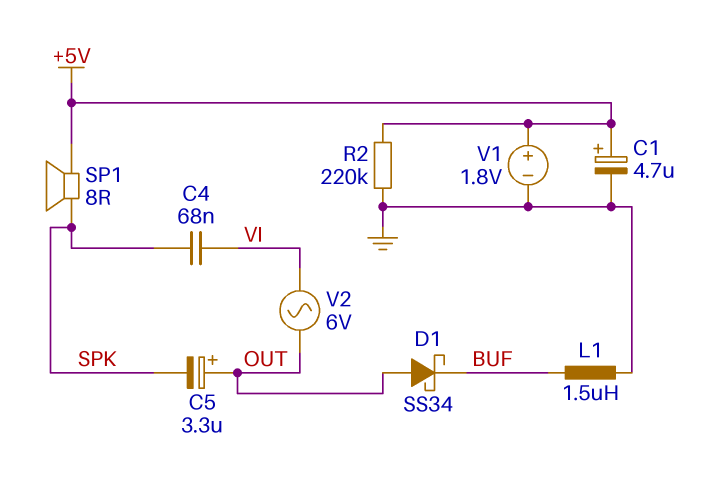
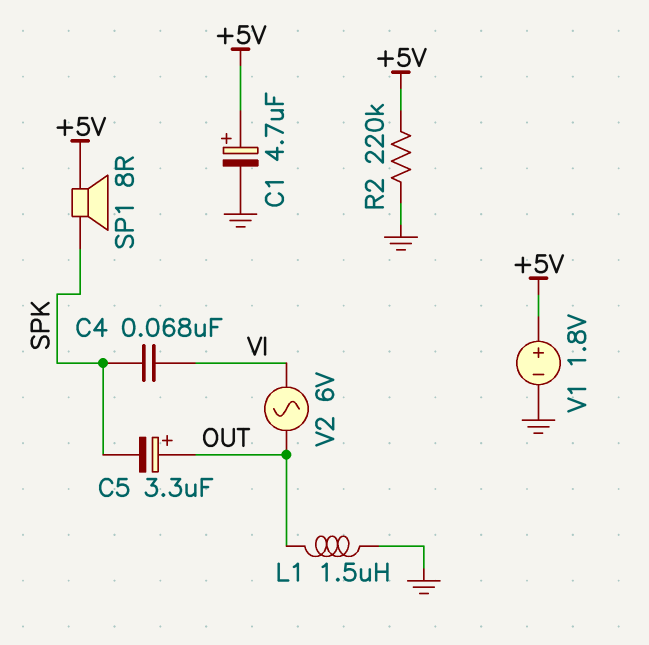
D1: schottky SS34 (A OUT, K BUF) -> none
L1: 1.5uH (BUF, GND) -> 1.5uH (GND, OUT)

